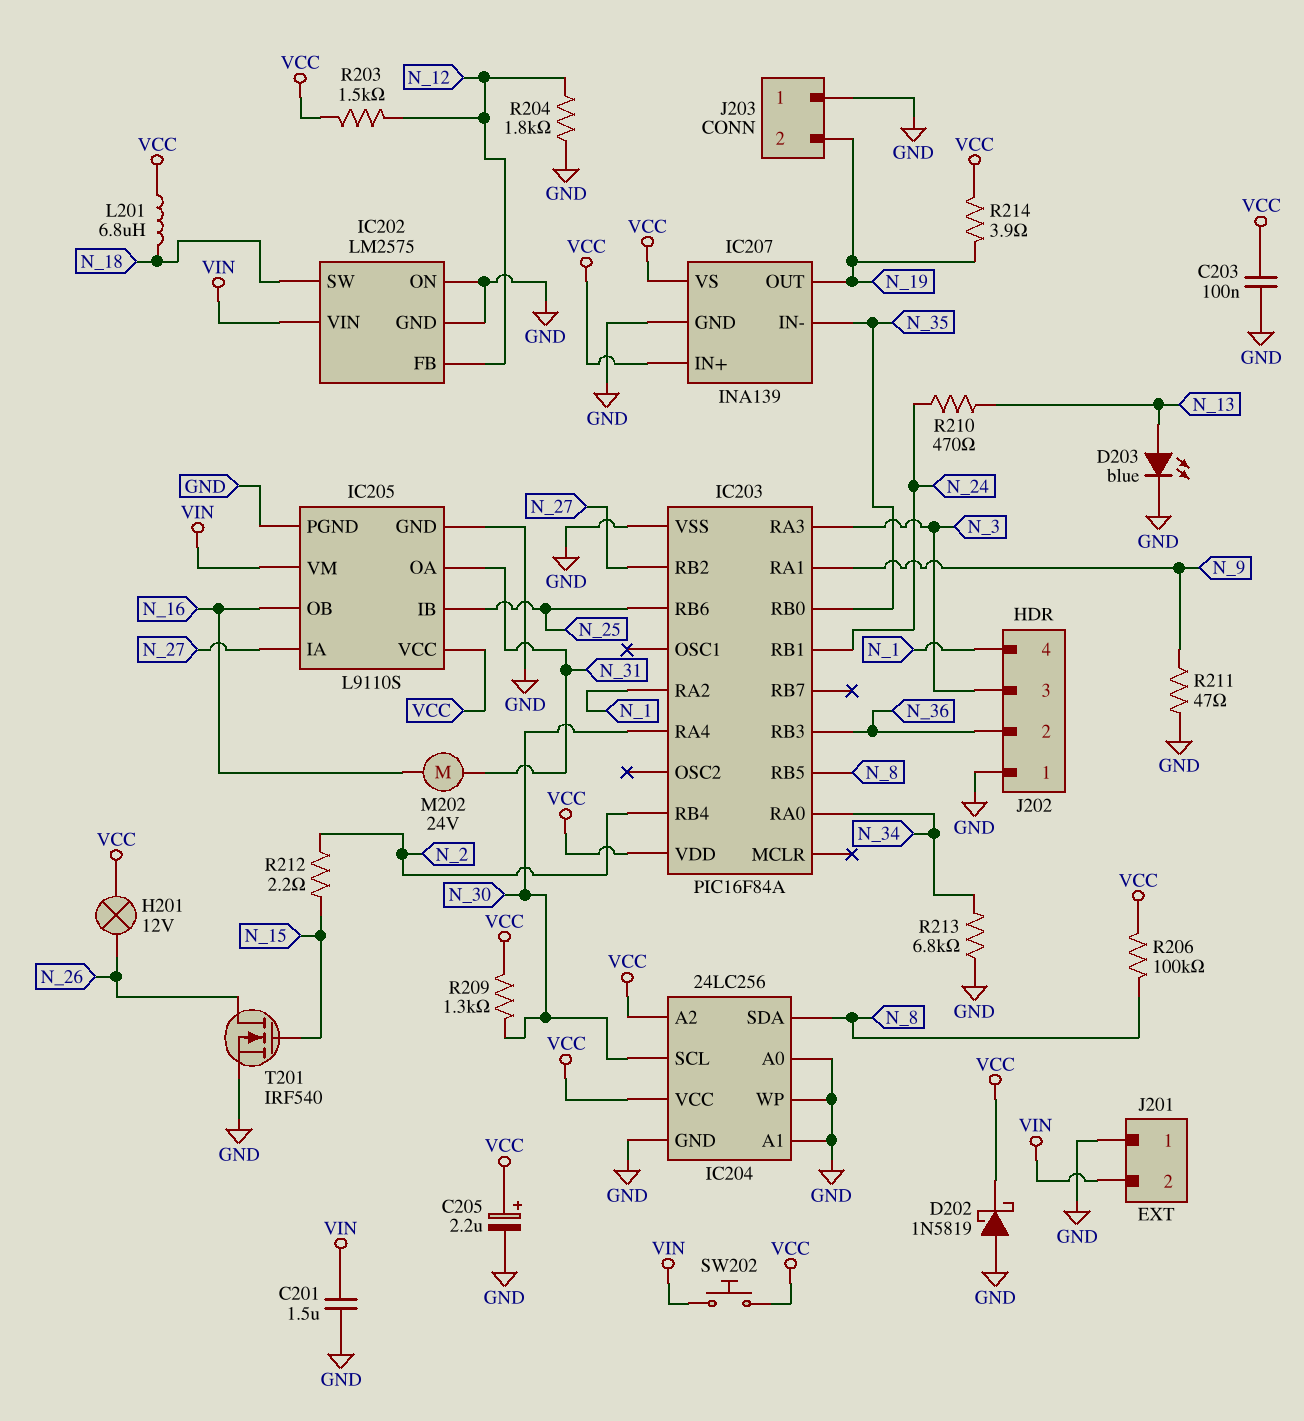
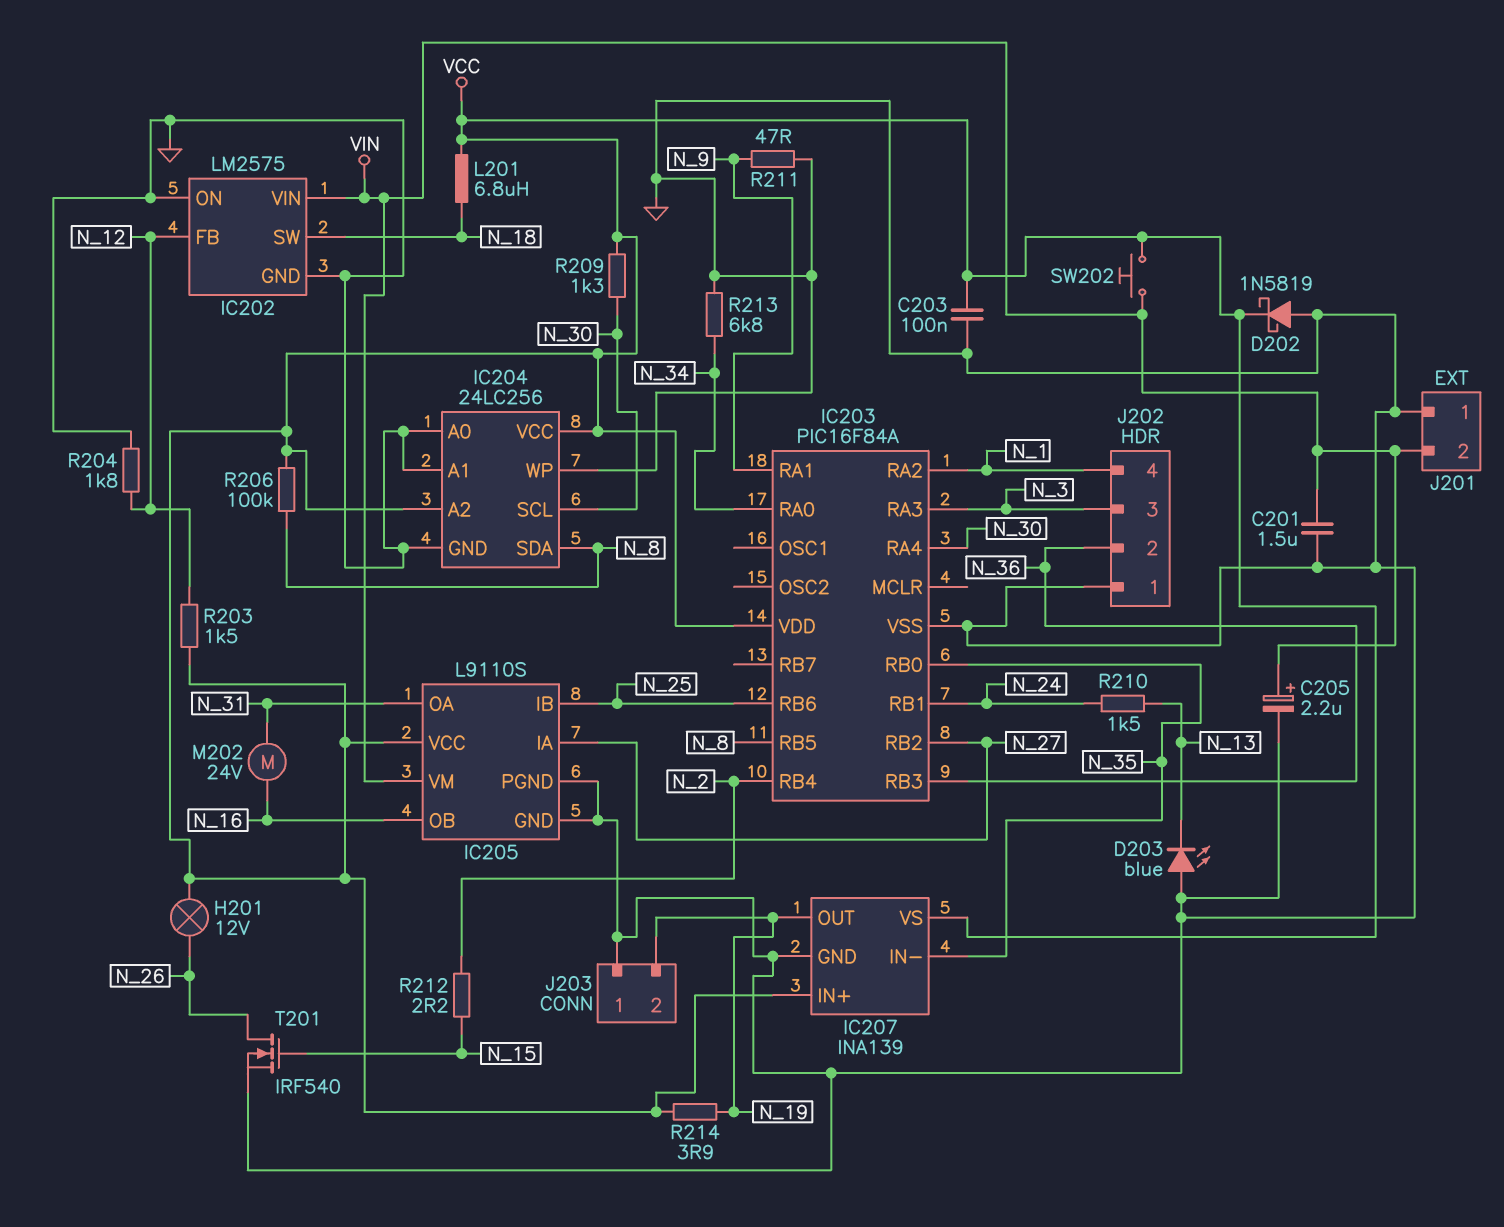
C205: 2.2uF (plus VCC, minus GND) -> 2.2uF (plus VIN, minus GND)
D203: LED blue (A N_13, K GND) -> LED blue (A GND, K N_13)
R210: 470 (N_13, N_24) -> 1.5k (N_13, N_24)

